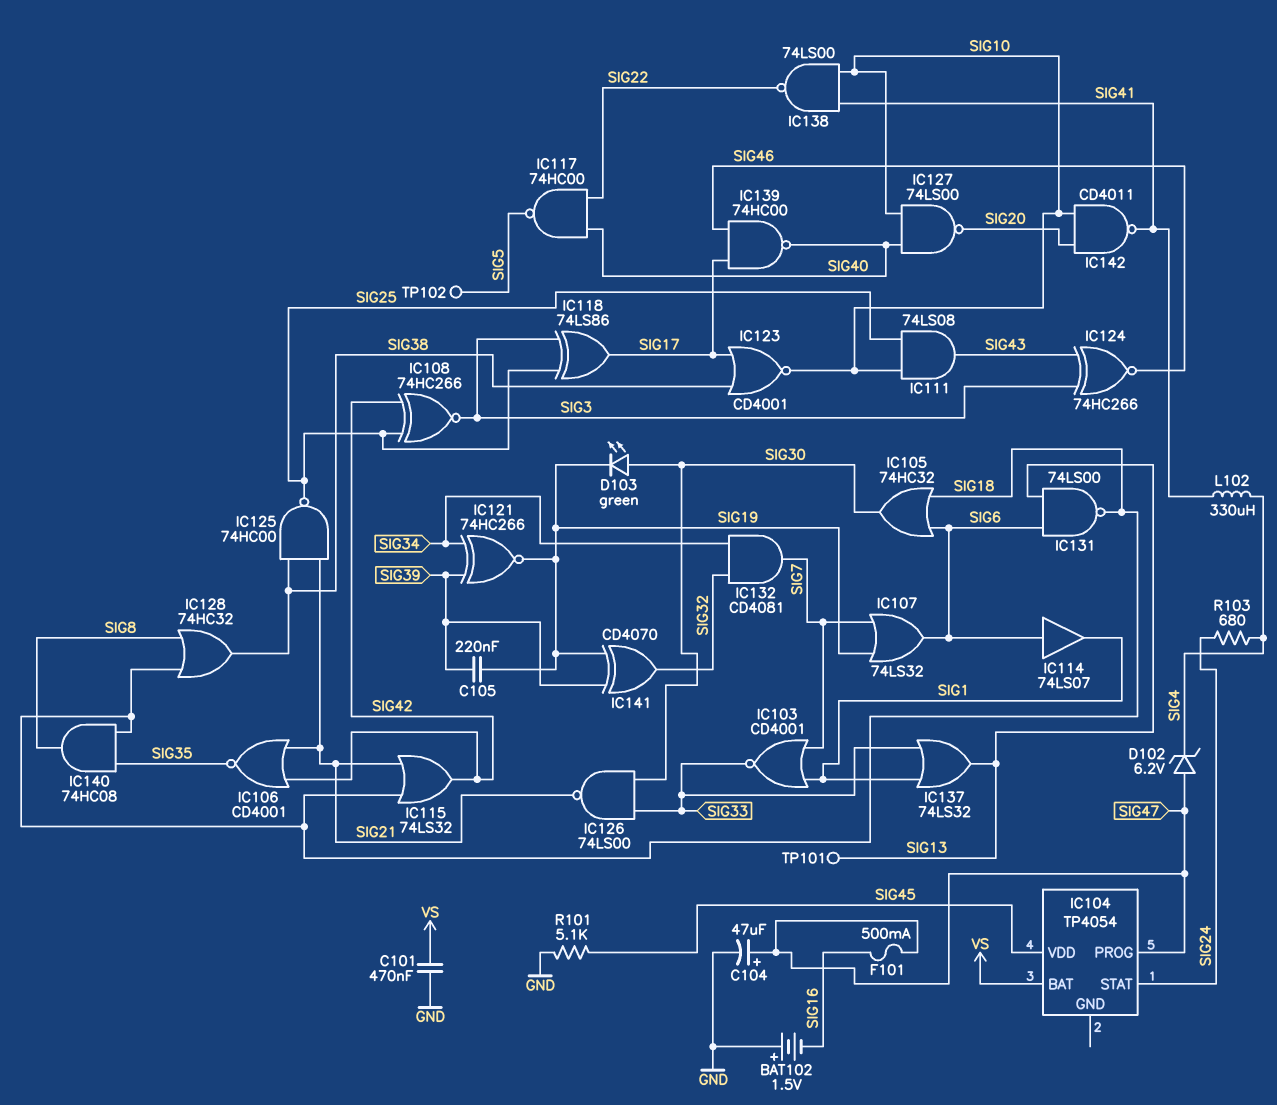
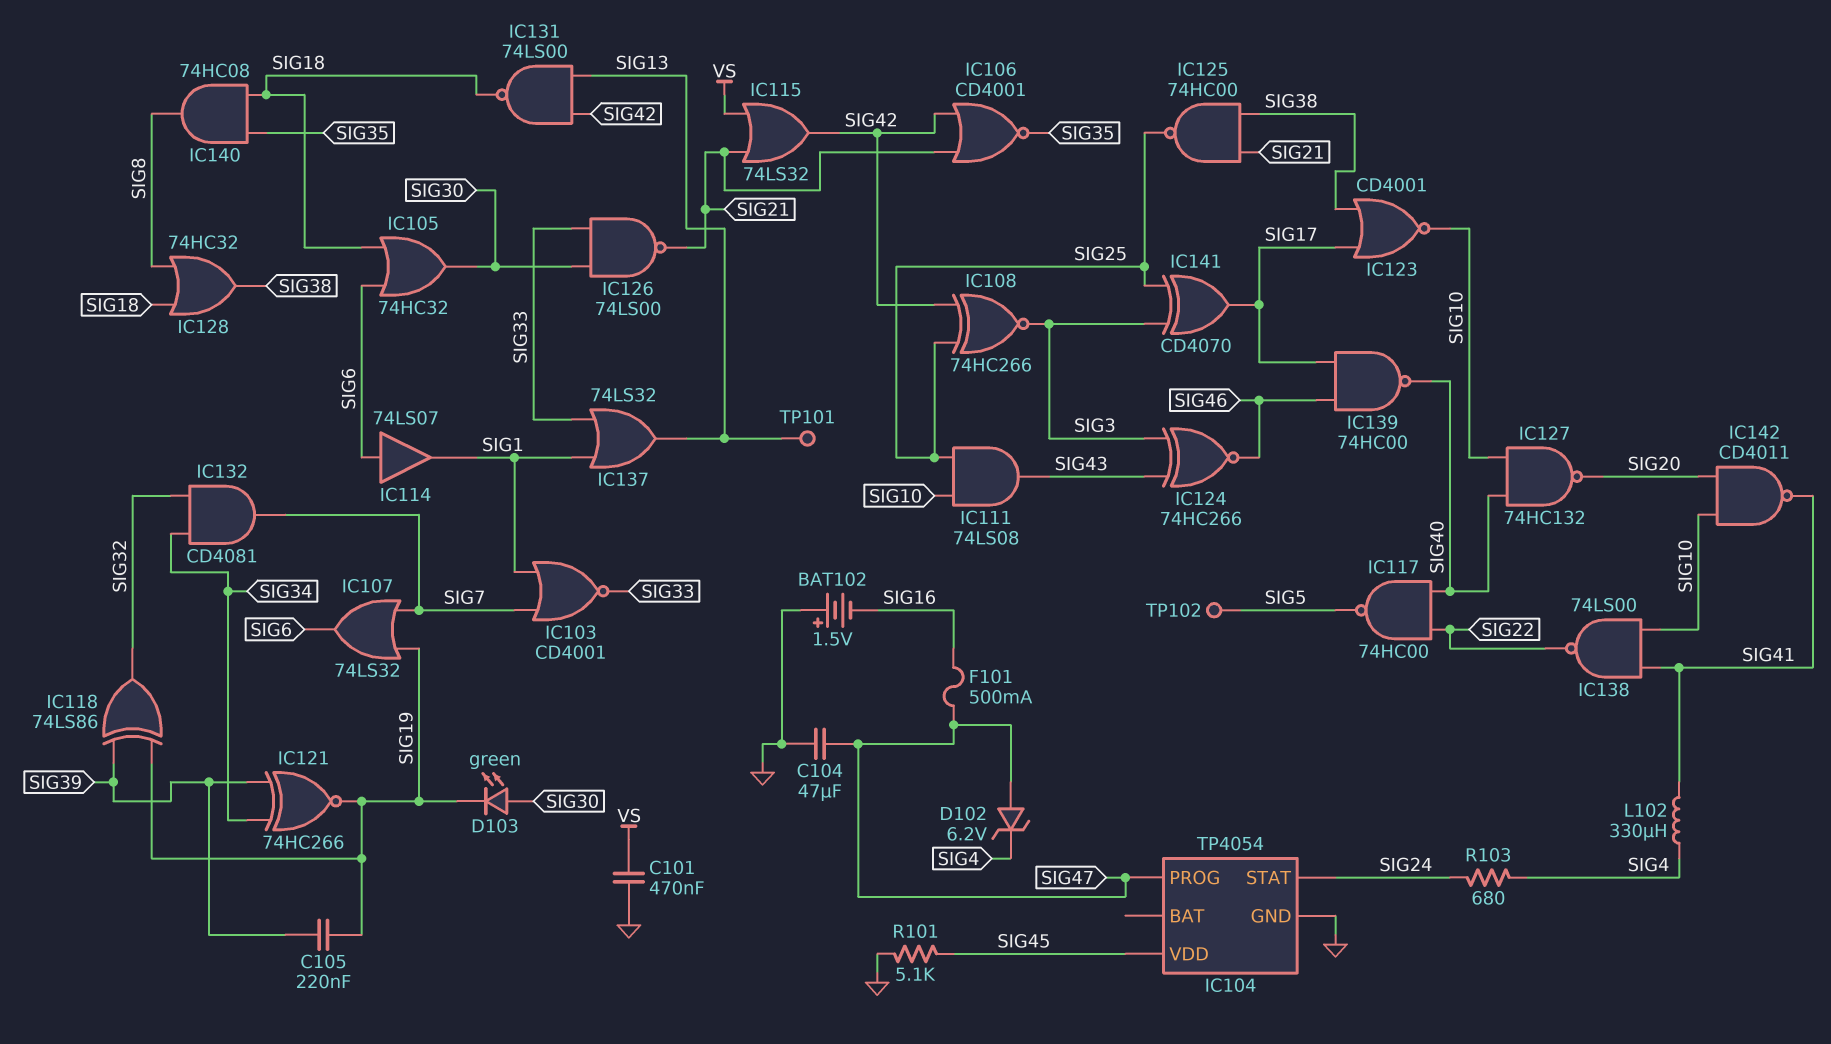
C104: 47uF (plus SIG47, minus GND) -> 47uF (GND, SIG47)
IC104 pin BAT: VS -> none
IC104 pin GND: none -> GND
IC115: OR 74LS32 (in SIG18, in SIG21, out SIG42) -> OR 74LS32 (in SIG21, in VS, out SIG42)
IC118: XOR 74LS86 (in SIG3, in SIG25, out SIG17) -> XOR 74LS86 (in SIG19, in SIG39, out SIG32)
IC127: NAND 74LS00 (in SIG10, in SIG40, out SIG20) -> NAND 74HC132 (in SIG10, in SIG40, out SIG20)
IC131: NAND 74LS00 (in SIG6, in SIG13, out SIG18) -> NAND 74LS00 (in SIG13, in SIG42, out SIG18)
IC141: XOR CD4070 (in SIG19, in SIG39, out SIG32) -> XOR CD4070 (in SIG3, in SIG25, out SIG17)

